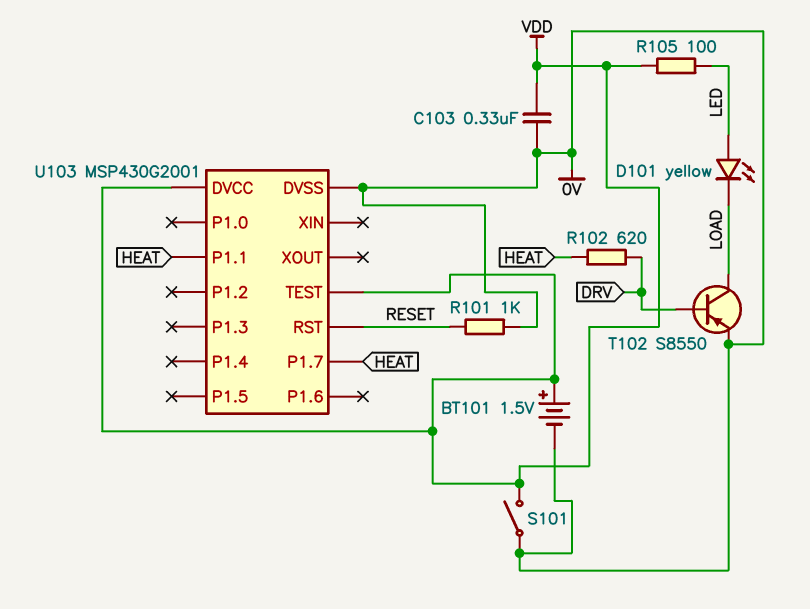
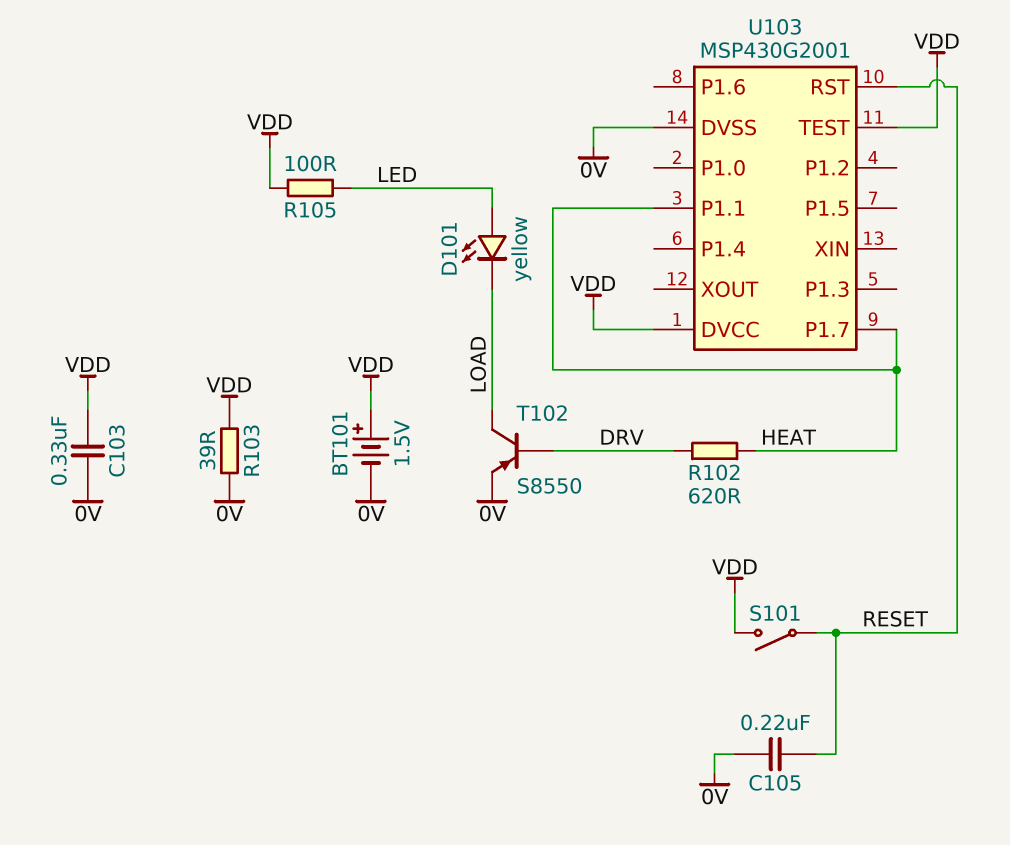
C105: none -> 220nF (0V, RESET)
R101: 1k (0V, RESET) -> none
R103: none -> 39 (0V, VDD)
S101: switch (0V, VDD) -> switch (RESET, VDD)

